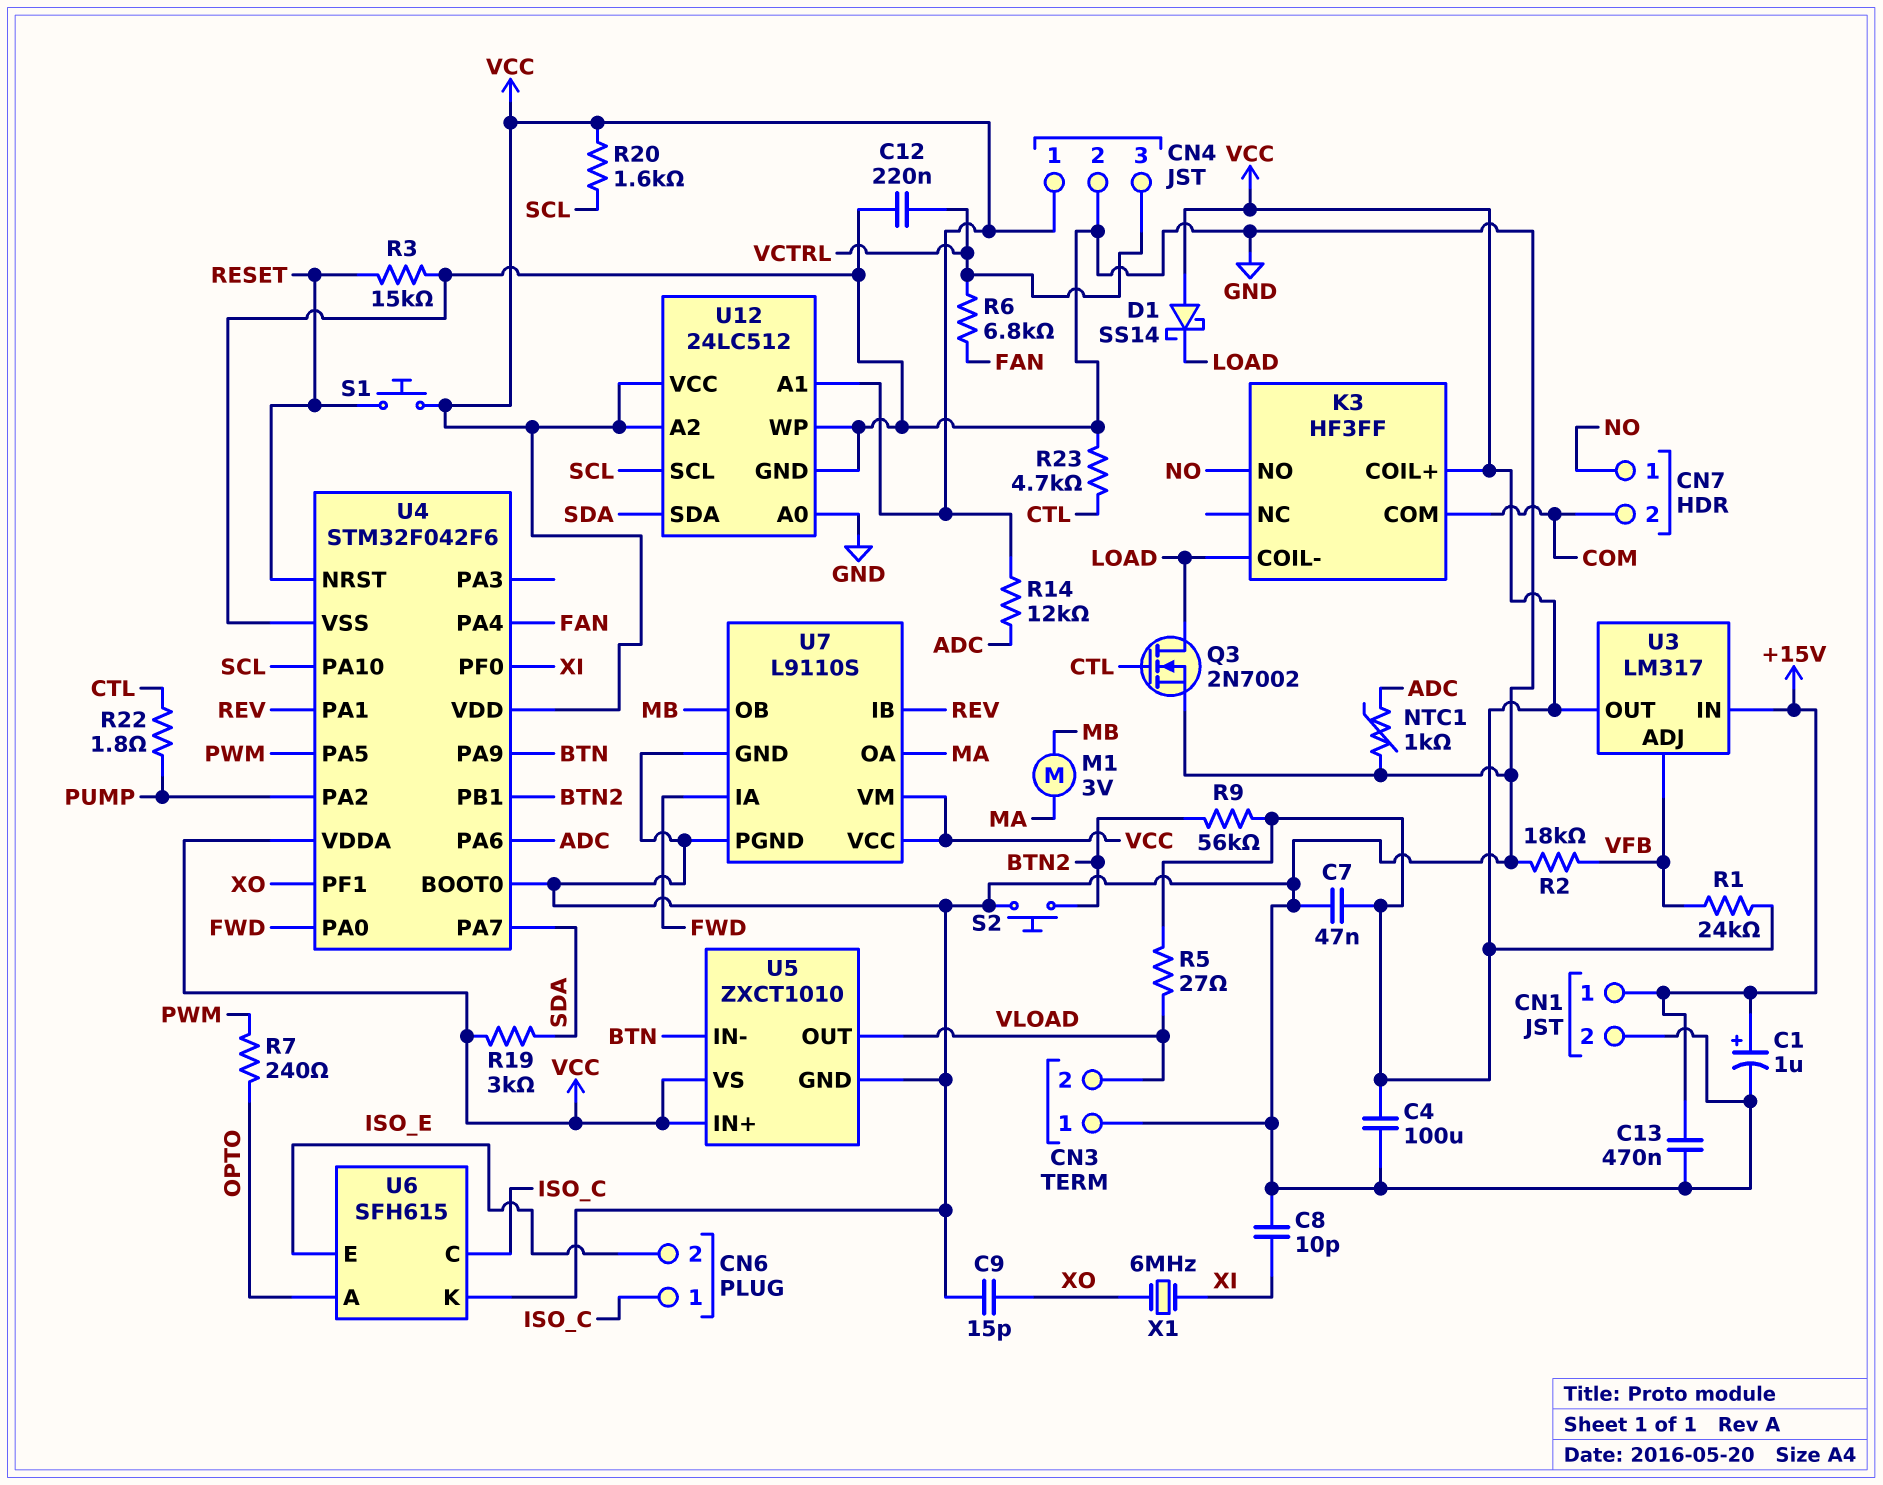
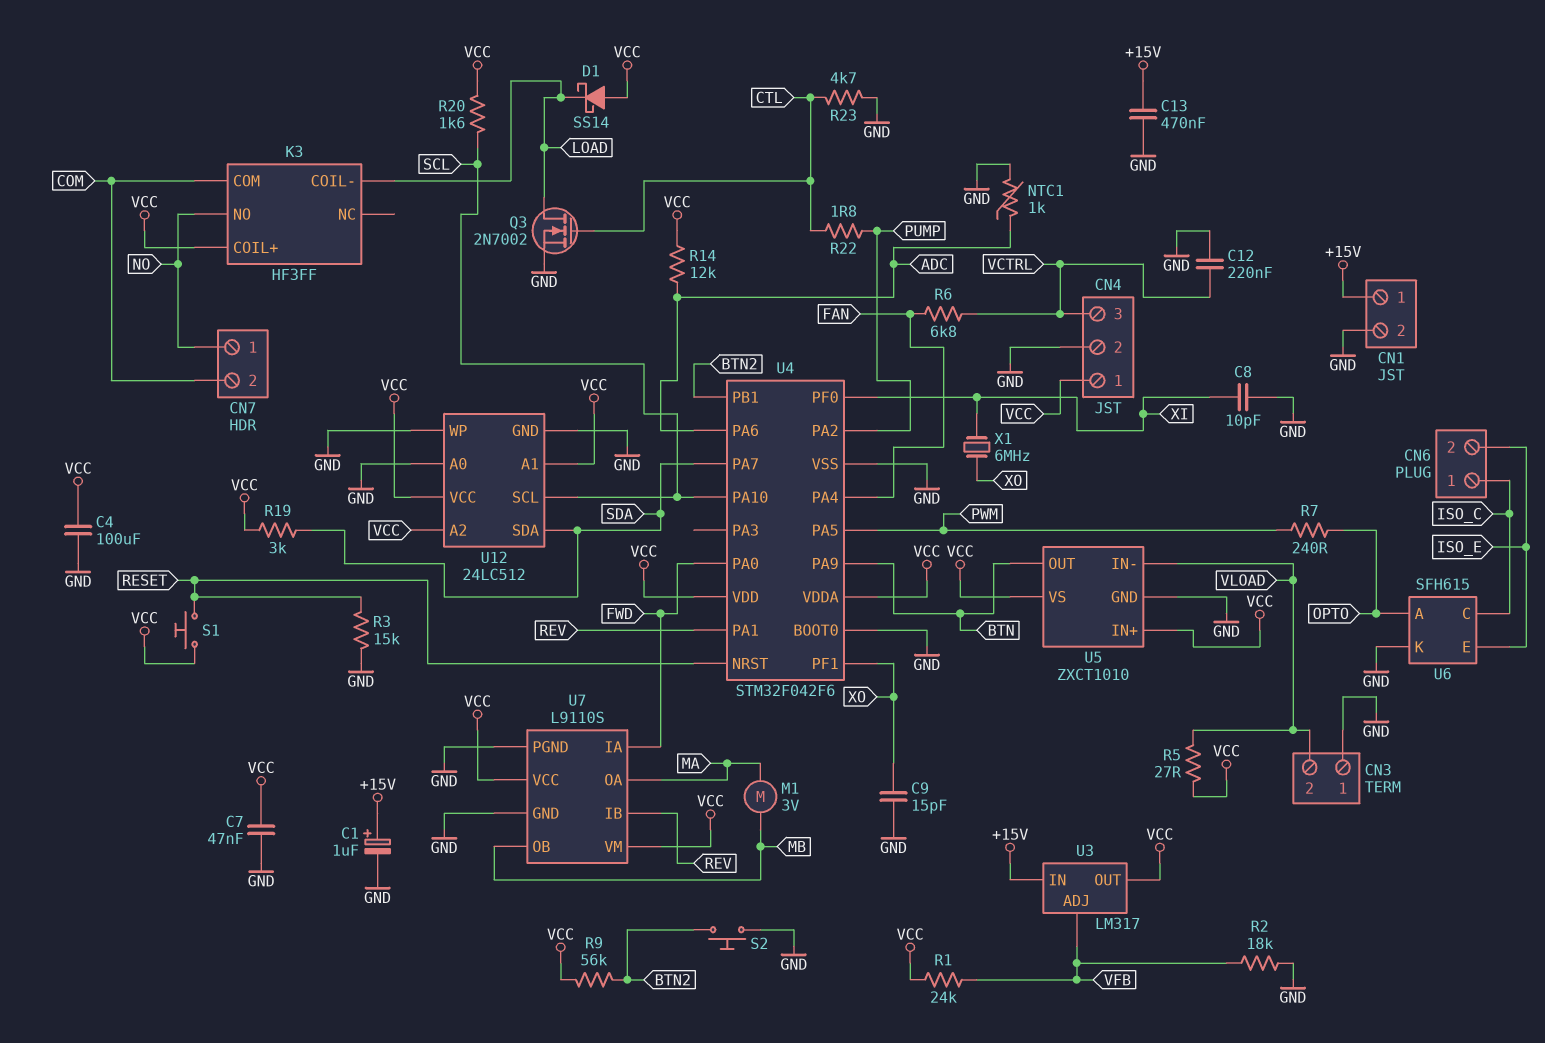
U5 pin IN-: BTN -> VLOAD
U5 pin OUT: VLOAD -> BTN

